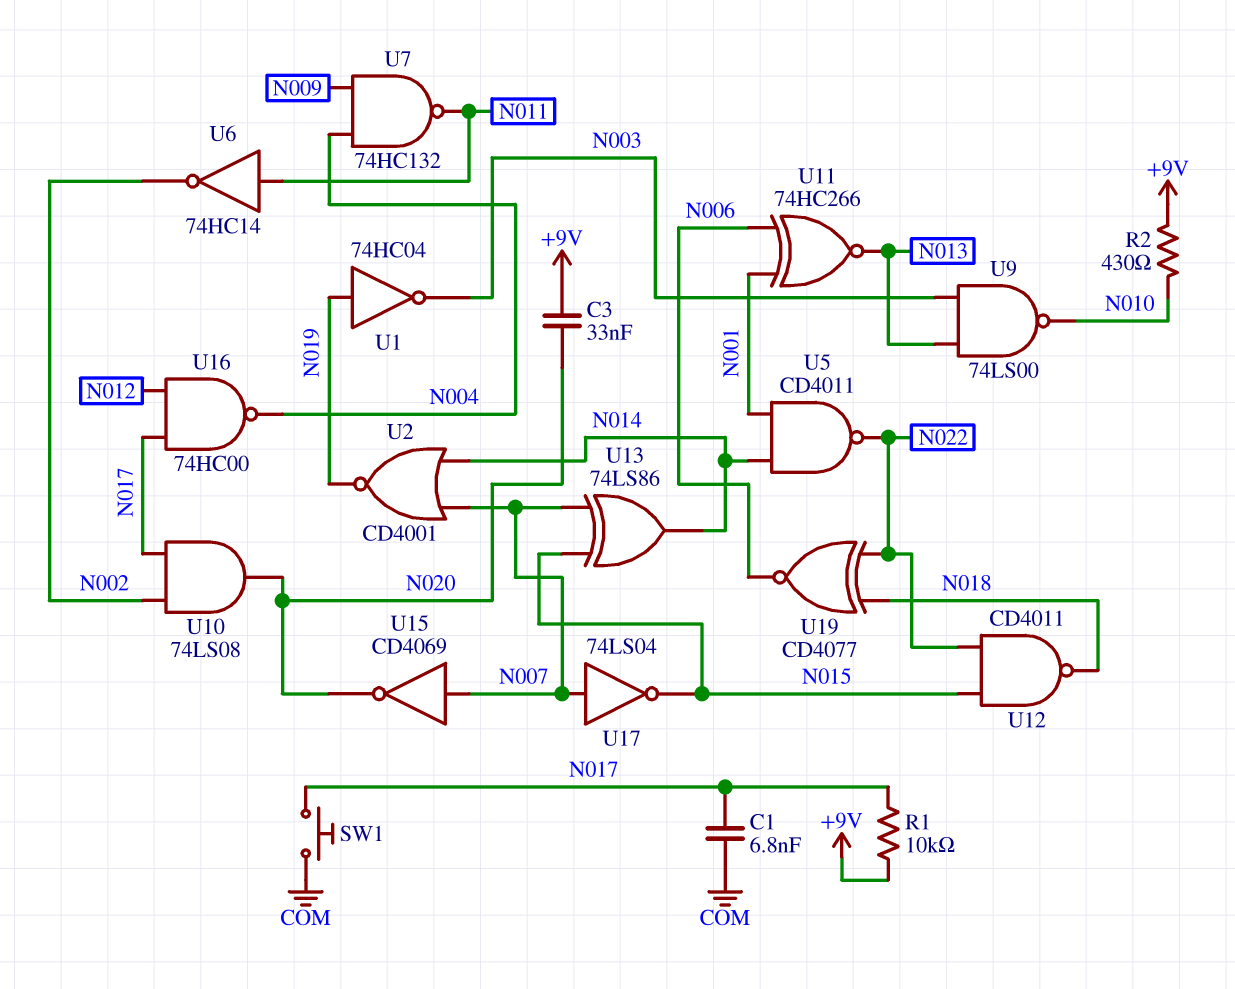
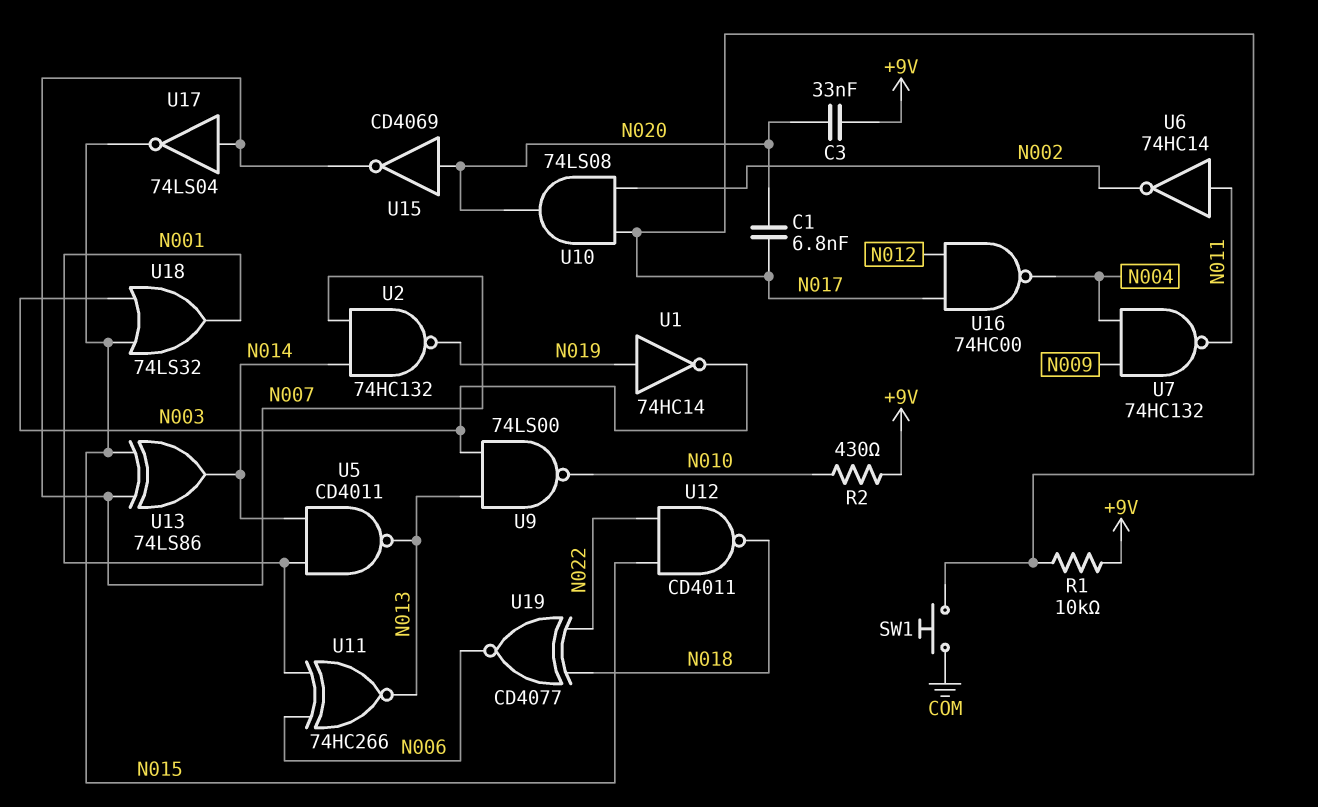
C1: 6.8nF (COM, N017) -> 6.8nF (N017, N020)
U1: NOT 74HC04 (in N019, out N003) -> NOT 74HC14 (in N019, out N003)
U2: NOR CD4001 (in N007, in N014, out N019) -> NAND 74HC132 (in N007, in N014, out N019)
U5: NAND CD4011 (in N001, in N014, out N022) -> NAND CD4011 (in N001, in N014, out N013)
U15: NOT CD4069 (in N007, out N020) -> NOT CD4069 (in N020, out N007)
U18: none -> OR 74LS32 (in N003, in N015, out N001)

